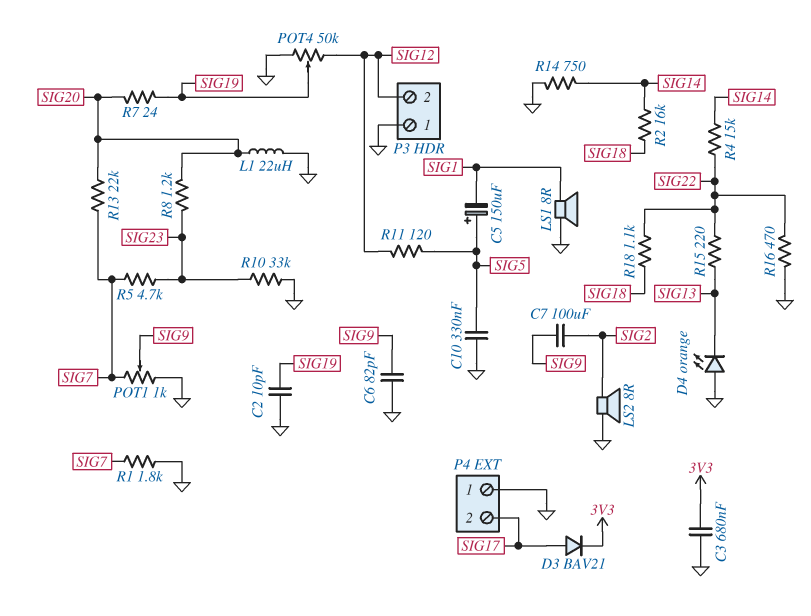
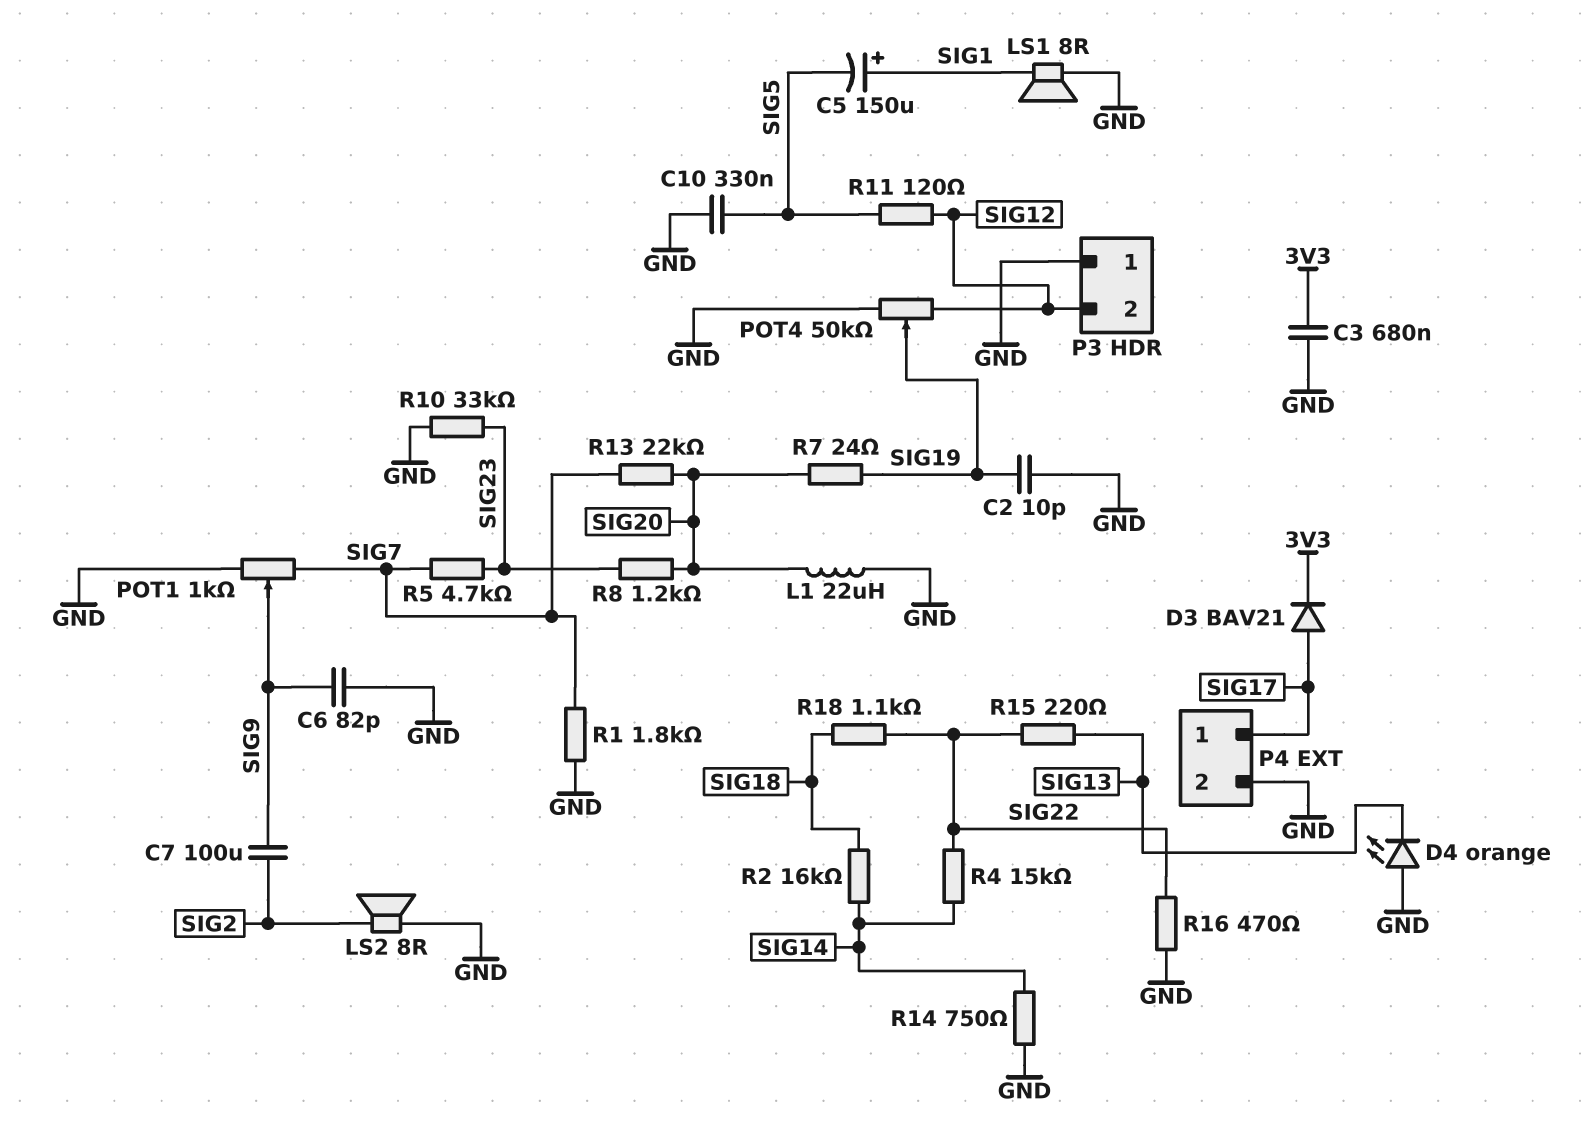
C5: 150uF (plus SIG5, minus SIG1) -> 150uF (plus SIG1, minus SIG5)
P4 pin 1: GND -> SIG17
P4 pin 2: SIG17 -> GND

